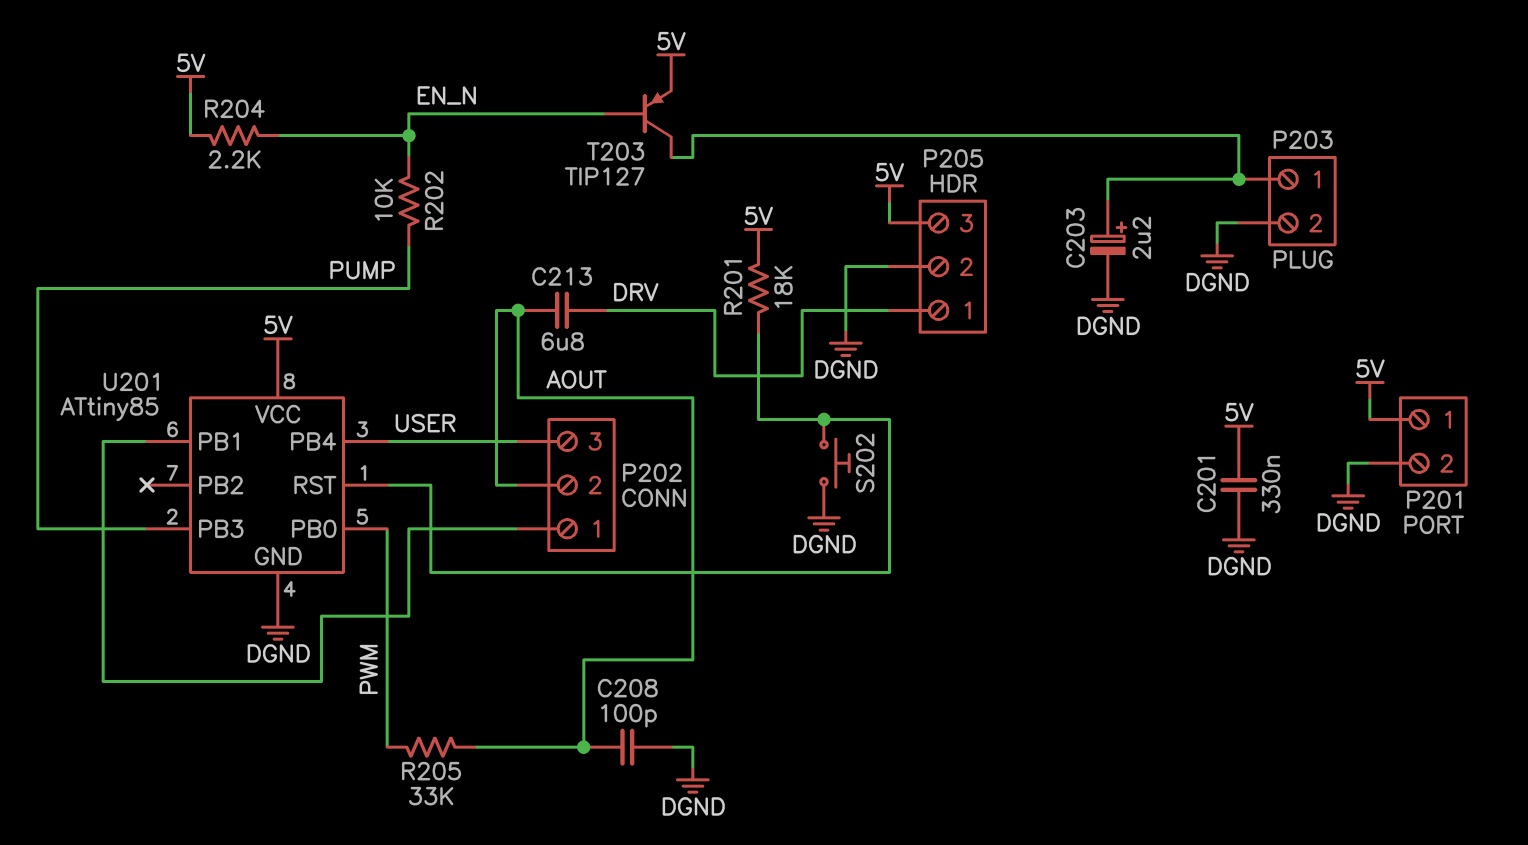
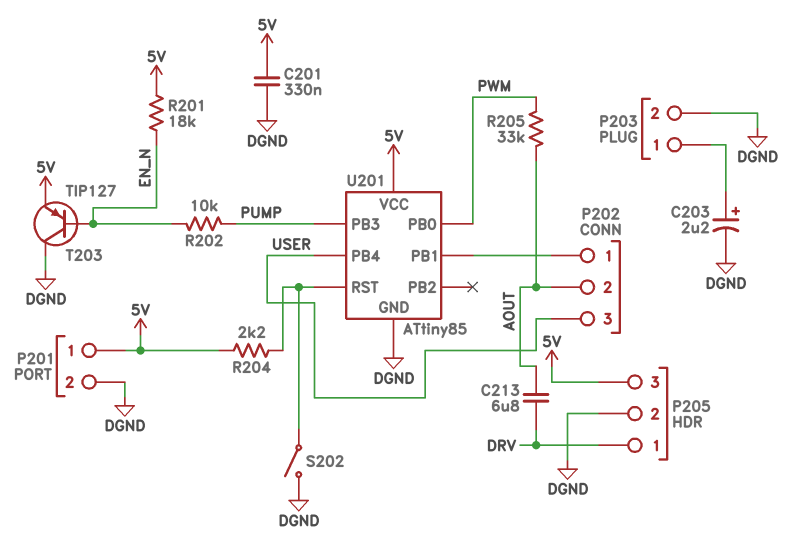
C208: 100pF (AOUT, DGND) -> none
R201: 18k (5V, U201/RST) -> 18k (5V, EN_N)
R204: 2.2k (5V, EN_N) -> 2.2k (5V, U201/RST)
S202: button (DGND, U201/RST) -> switch (DGND, U201/RST)
T203: PNP TIP127 (B EN_N, C P203/1, E 5V) -> PNP TIP127 (B EN_N, C DGND, E 5V)

